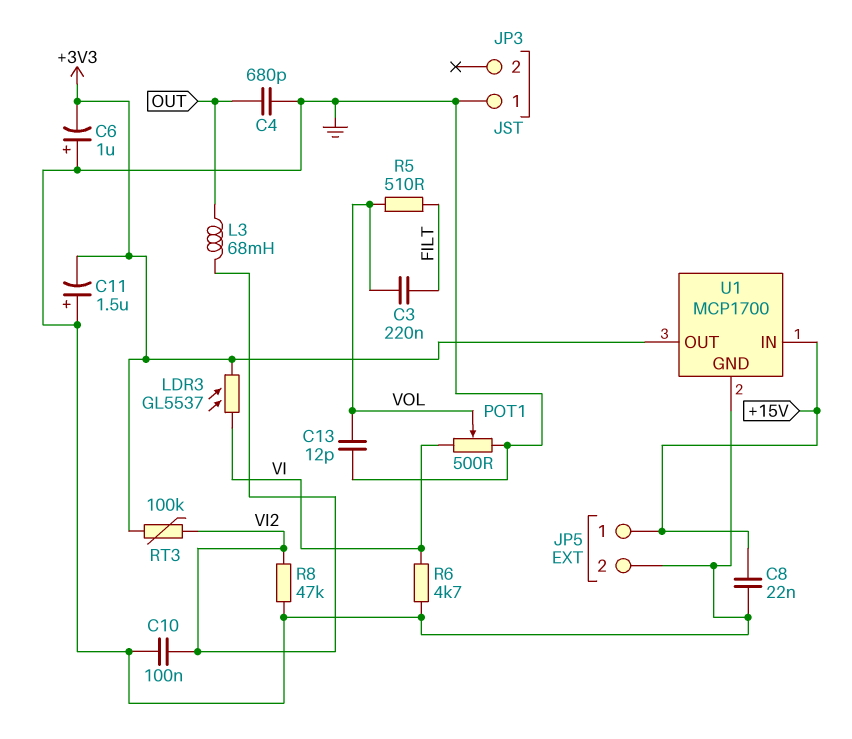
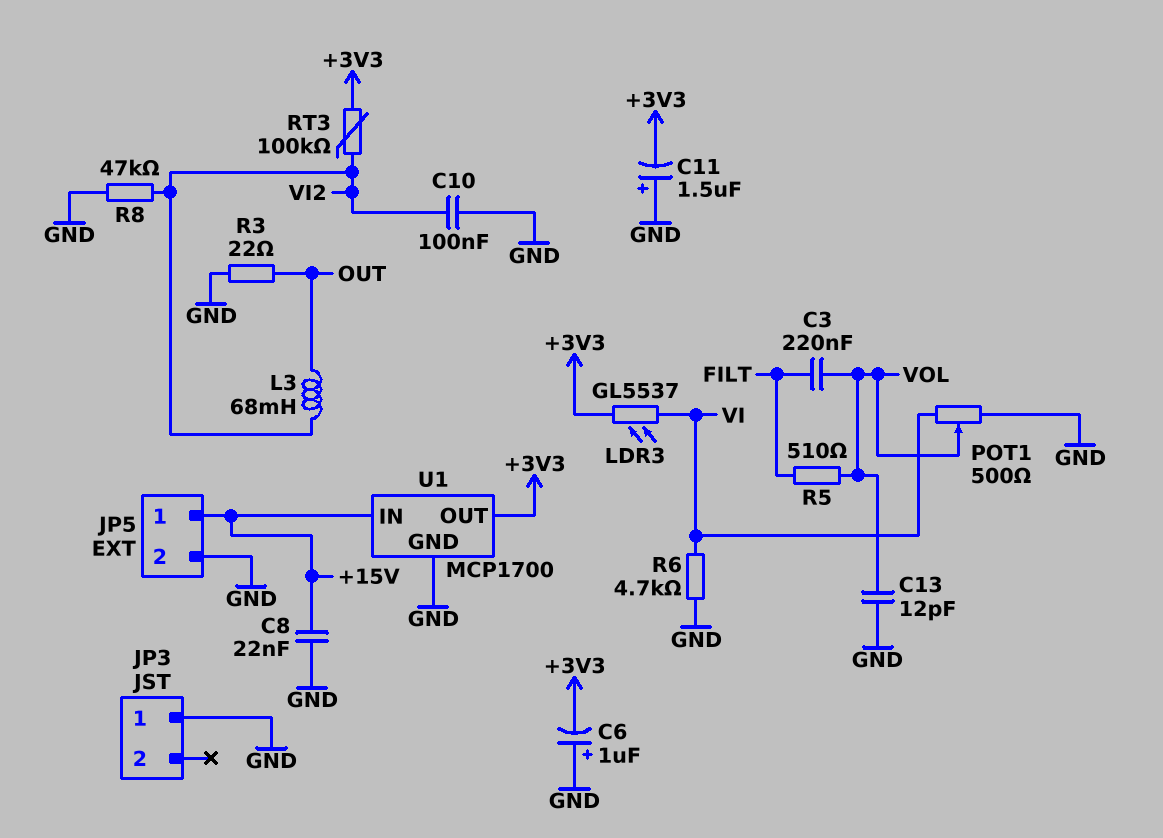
C4: 680pF (GND, OUT) -> none
R3: none -> 22 (GND, OUT)

